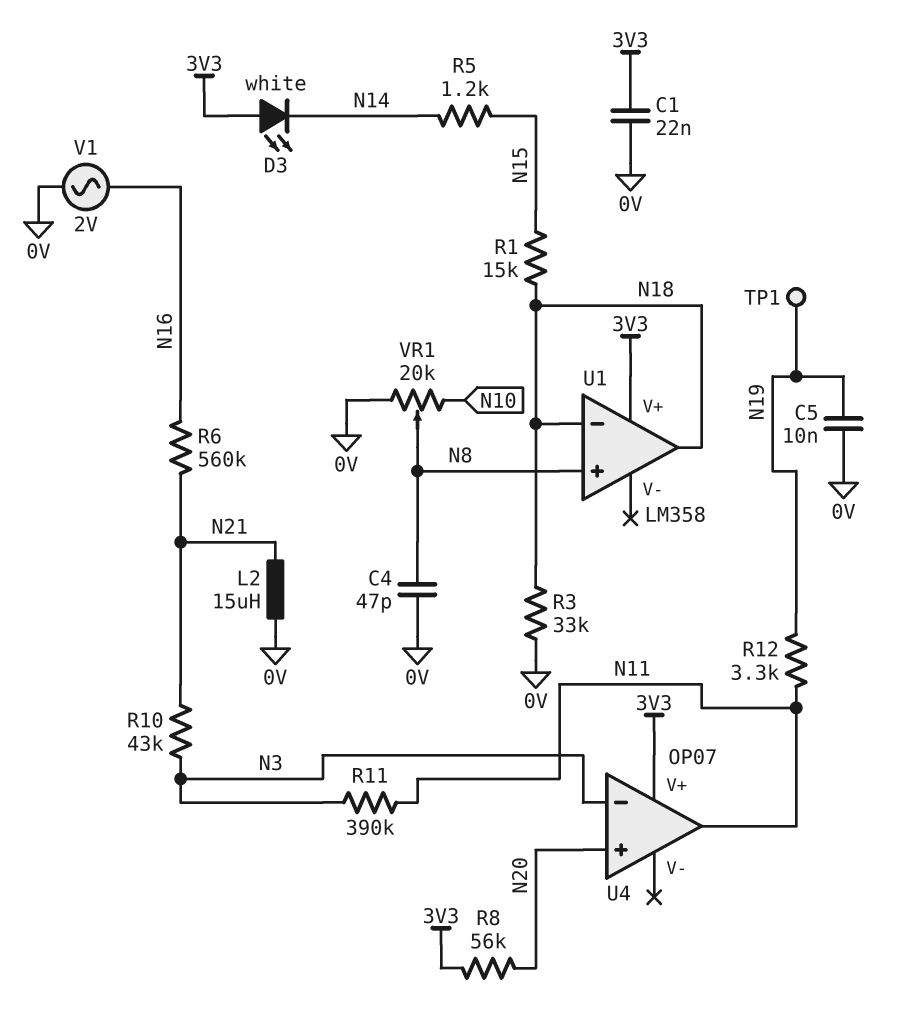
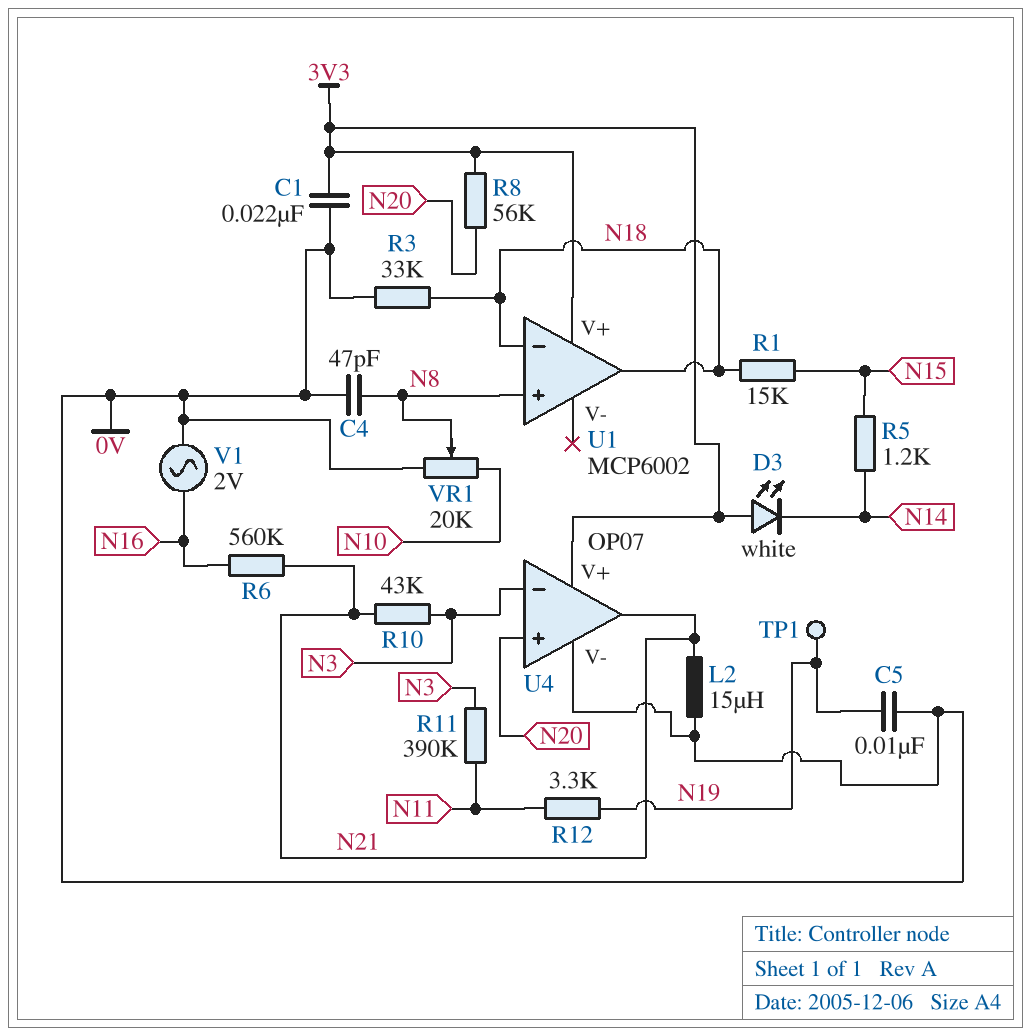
U1: LM358 -> MCP6002
U4 pin V-: none -> 0V
U4 pin out: N11 -> N21

